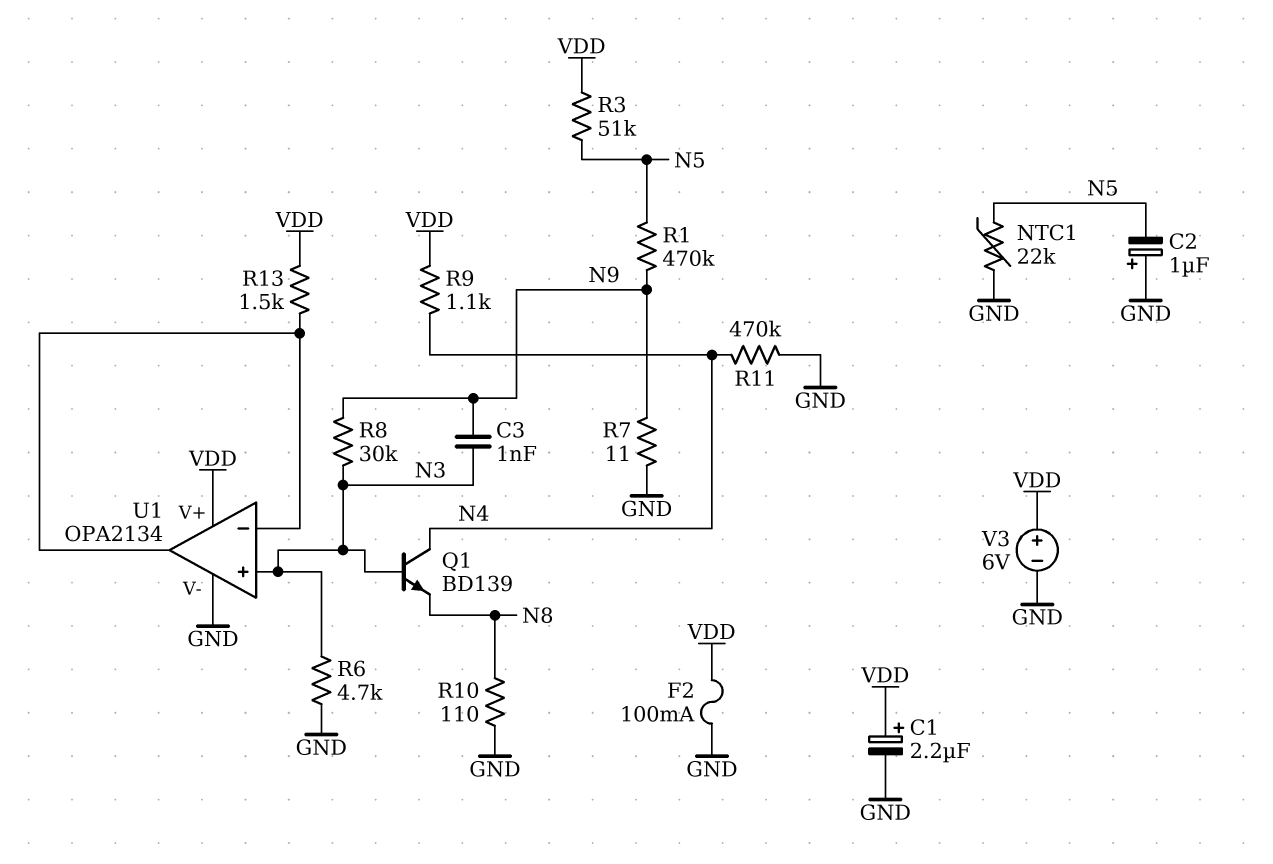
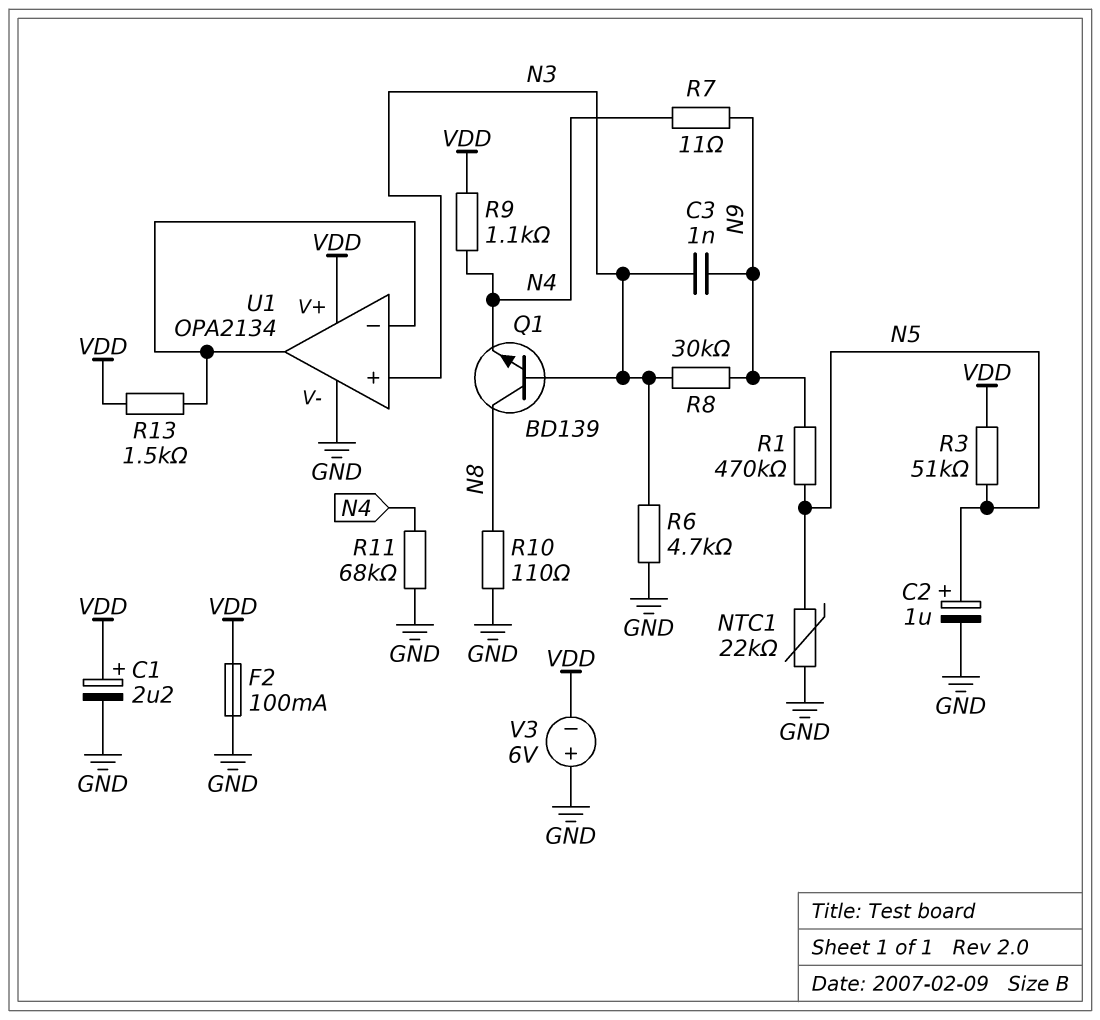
C2: 1uF (plus GND, minus N5) -> 1uF (plus N5, minus GND)
Q1: NPN BD139 (B N3, C N4, E N8) -> NPN BD139 (B N3, C N8, E N4)
R7: 11 (GND, N9) -> 11 (N4, N9)
R11: 470k (GND, N4) -> 68k (GND, N4)
V3: 6V (plus VDD, minus GND) -> 6V (plus GND, minus VDD)

